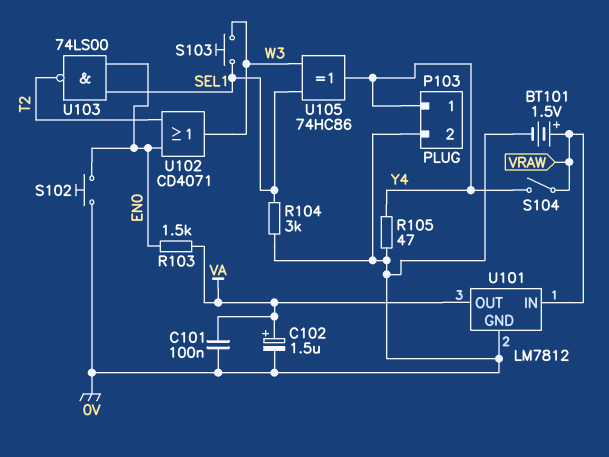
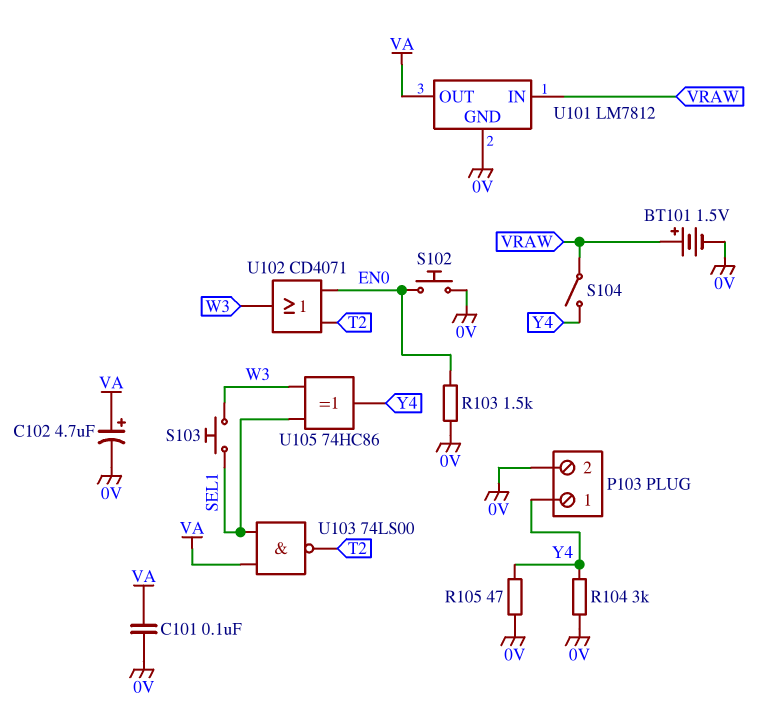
C102: 1.5uF (plus VA, minus 0V) -> 4.7uF (plus VA, minus 0V)
R103: 1.5k (EN0, VA) -> 1.5k (0V, EN0)
R104: 3k (0V, SEL1) -> 3k (0V, Y4)
U103: NAND 74LS00 (in EN0, in SEL1, out T2) -> NAND 74LS00 (in SEL1, in VA, out T2)

